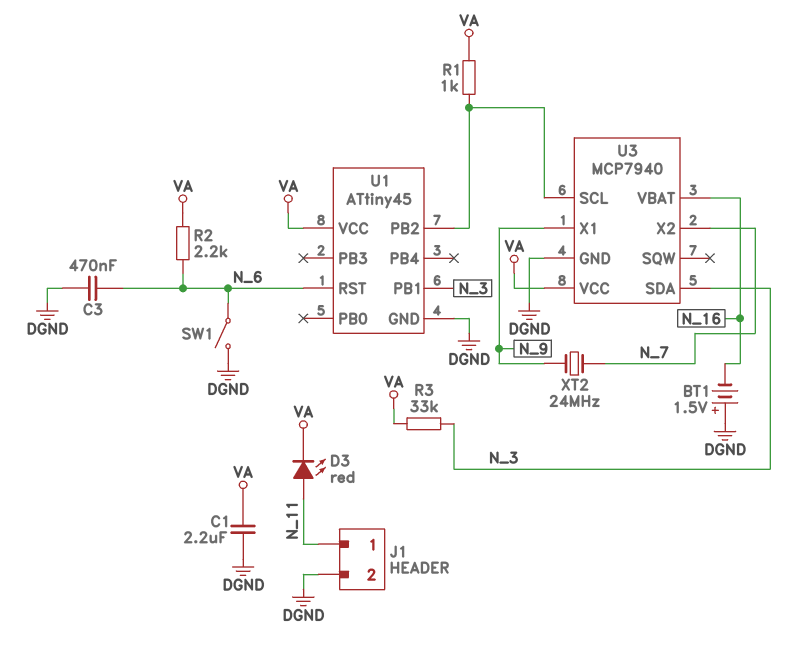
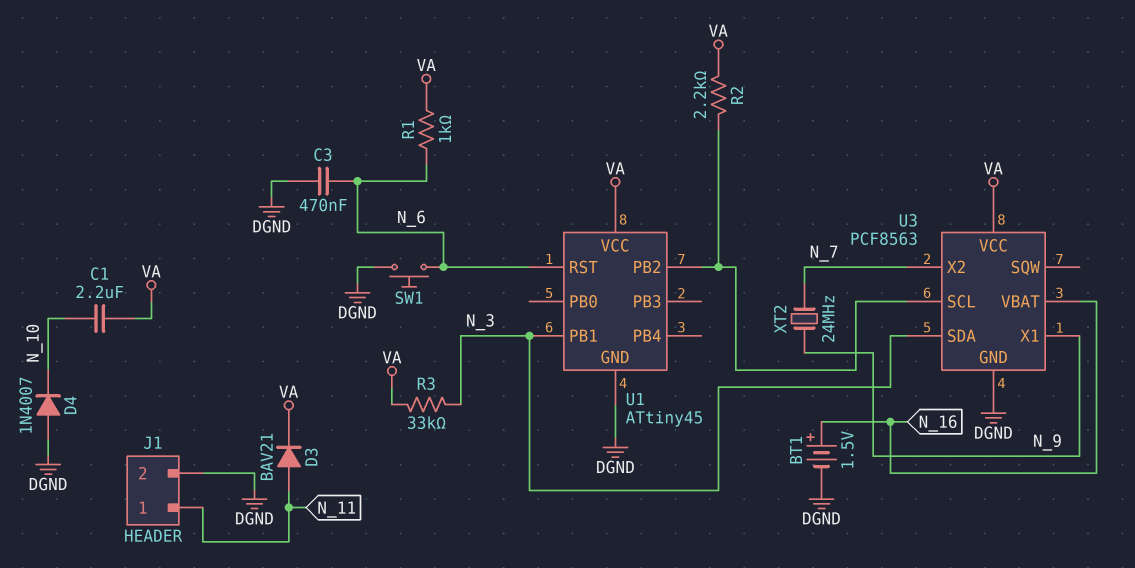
BT1: 1.5V (plus DGND, minus N_16) -> 1.5V (plus N_16, minus DGND)
C1: 2.2uF (DGND, VA) -> 2.2uF (N_10, VA)
D3: LED red (A N_11, K VA) -> diode BAV21 (A N_11, K VA)
D4: none -> diode 1N4007 (A DGND, K N_10)
R1: 1k (U1/PB2, VA) -> 1k (N_6, VA)
R2: 2.2k (N_6, VA) -> 2.2k (U1/PB2, VA)
SW1: switch (DGND, N_6) -> button (DGND, N_6)
U3: MCP7940 -> PCF8563

